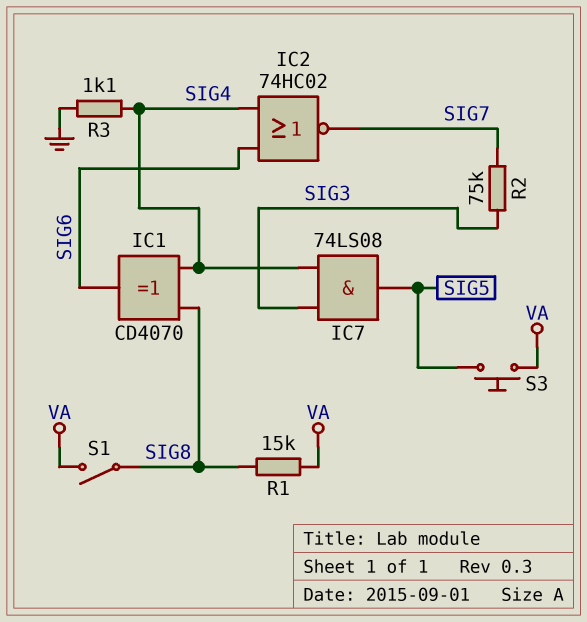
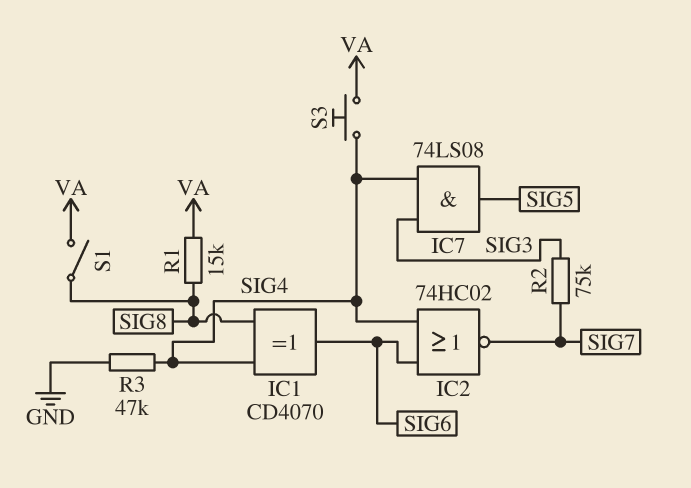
R3: 1.1k (GND, SIG4) -> 47k (GND, SIG4)
S3: button (SIG5, VA) -> button (SIG4, VA)

